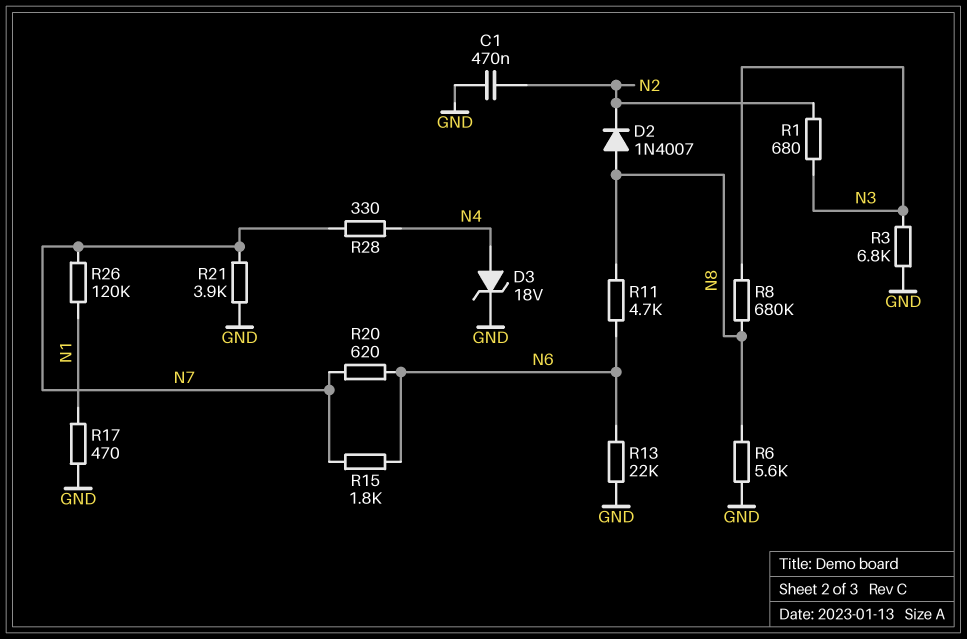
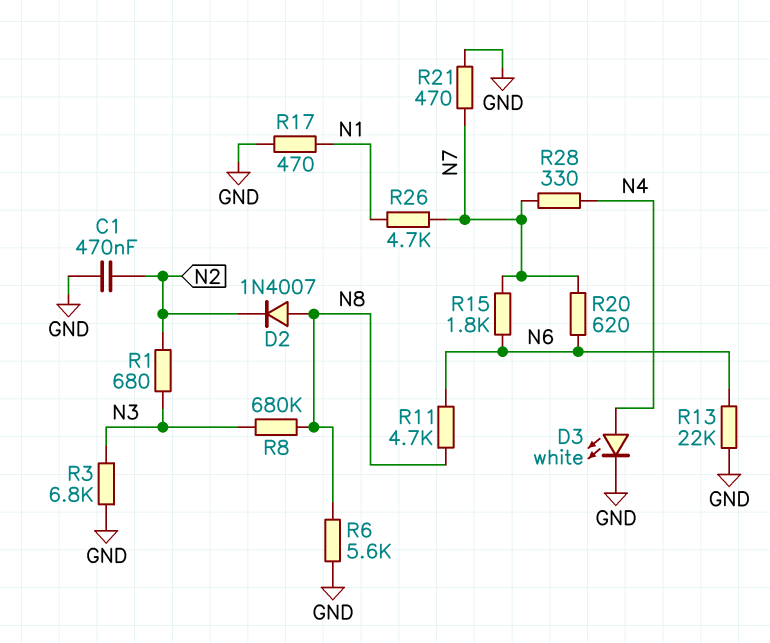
D3: zener 18V (A N4, K GND) -> LED white (A N4, K GND)
R21: 3.9k (GND, N7) -> 470 (GND, N7)
R26: 120k (N1, N7) -> 4.7k (N1, N7)

